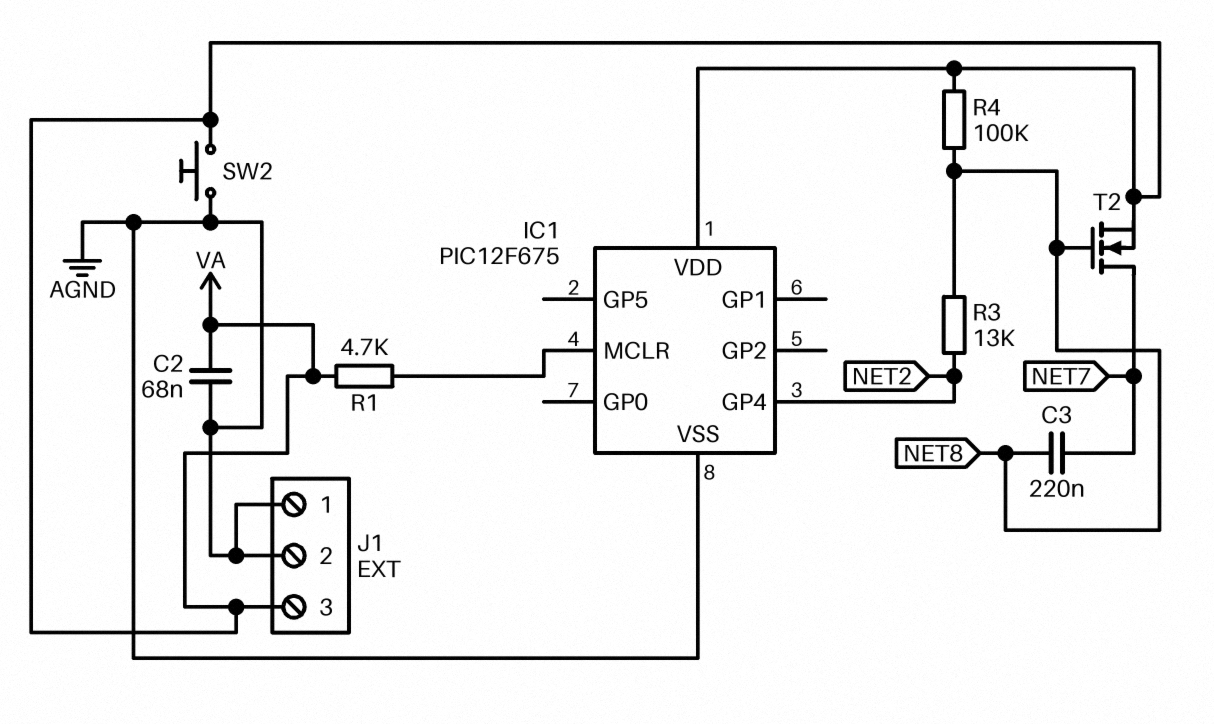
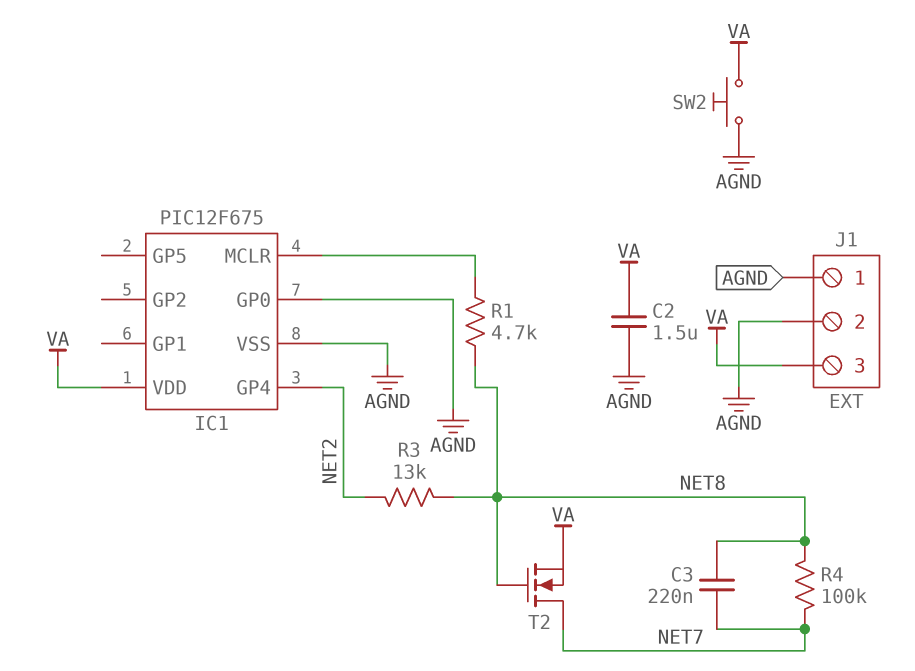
C2: 68nF (AGND, VA) -> 1.5uF (AGND, VA)
IC1 pin GP0: none -> AGND
R1: 4.7k (IC1/MCLR, VA) -> 4.7k (IC1/MCLR, NET8)
R4: 100k (NET8, VA) -> 100k (NET7, NET8)

